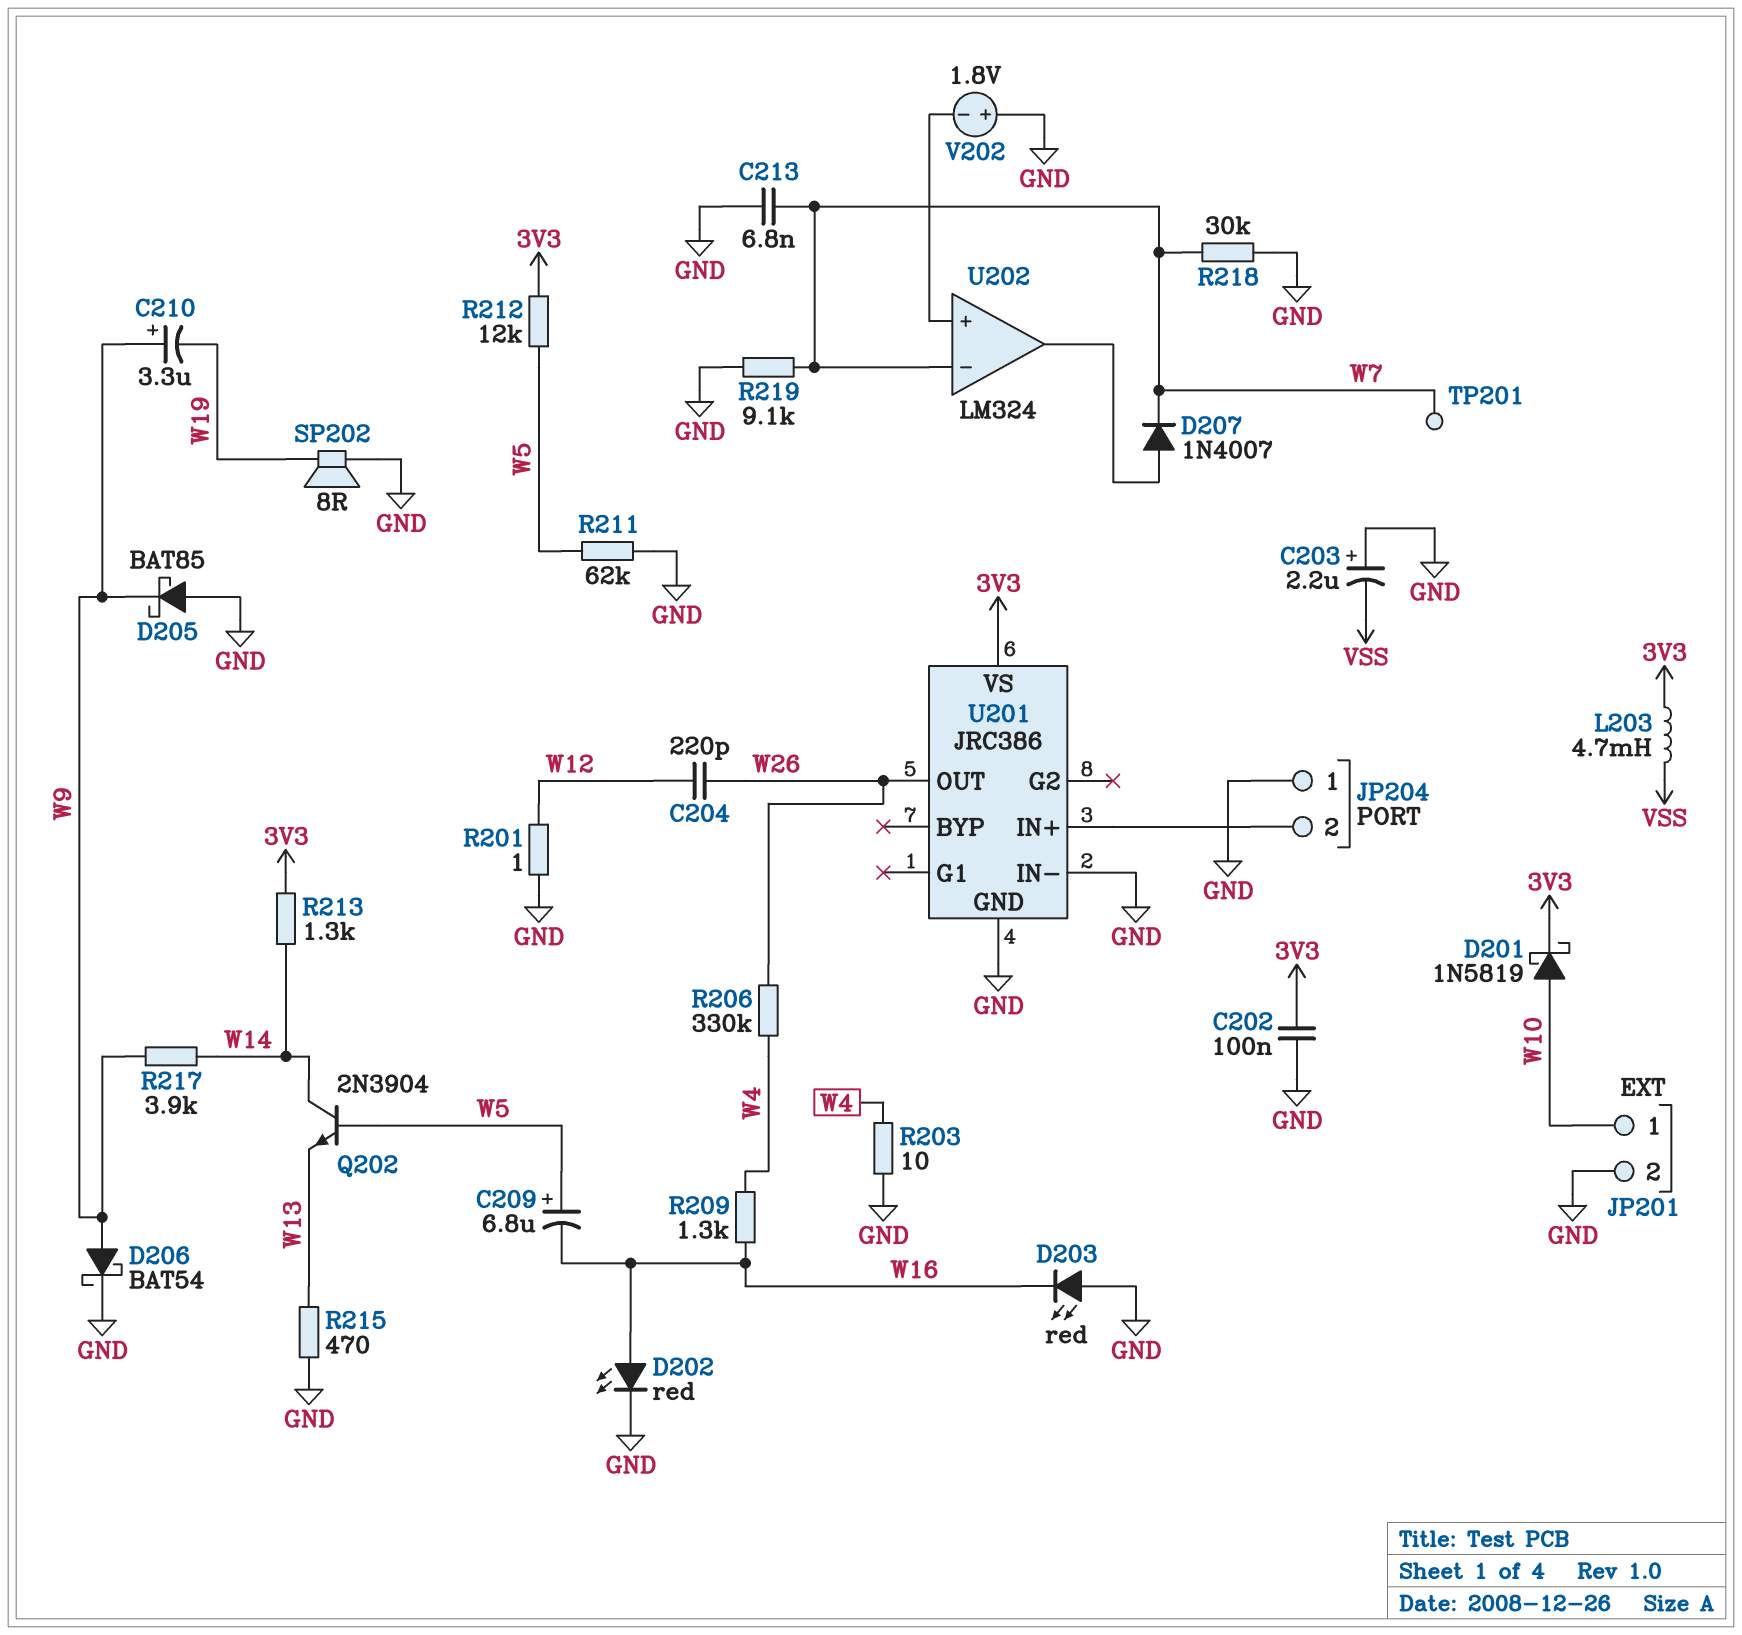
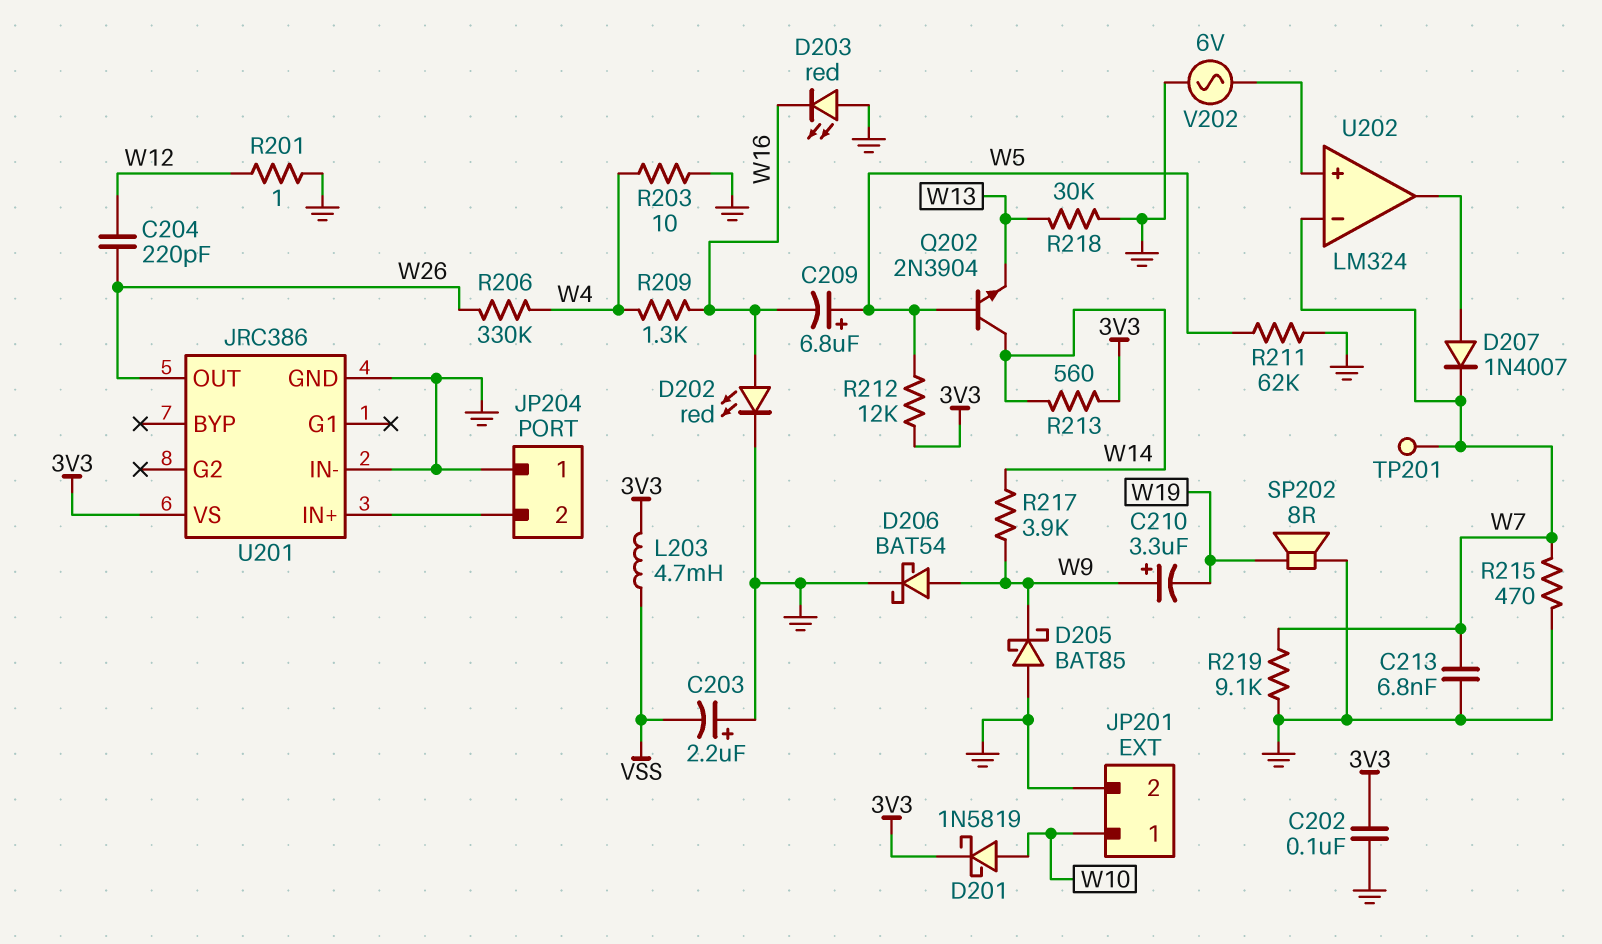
R213: 1.3k (3V3, W14) -> 560 (3V3, W14)
R215: 470 (GND, W13) -> 470 (GND, W7)
R218: 30k (GND, W7) -> 30k (GND, W13)
V202: 1.8V (plus GND, minus U202/in+) -> AC 6V (GND, U202/in+)

